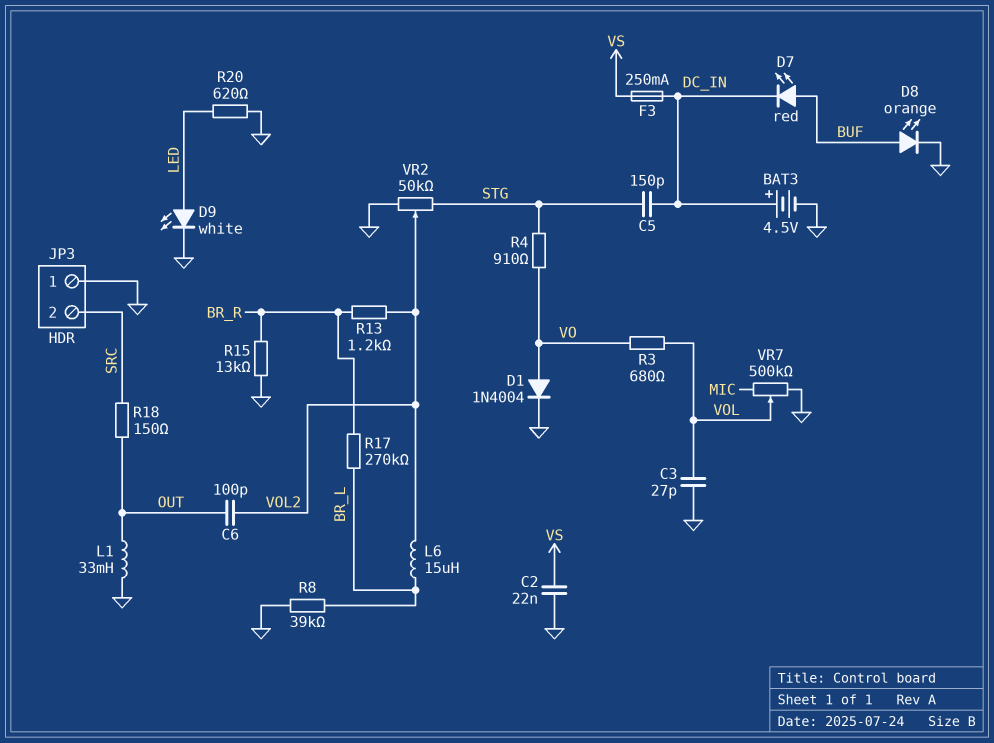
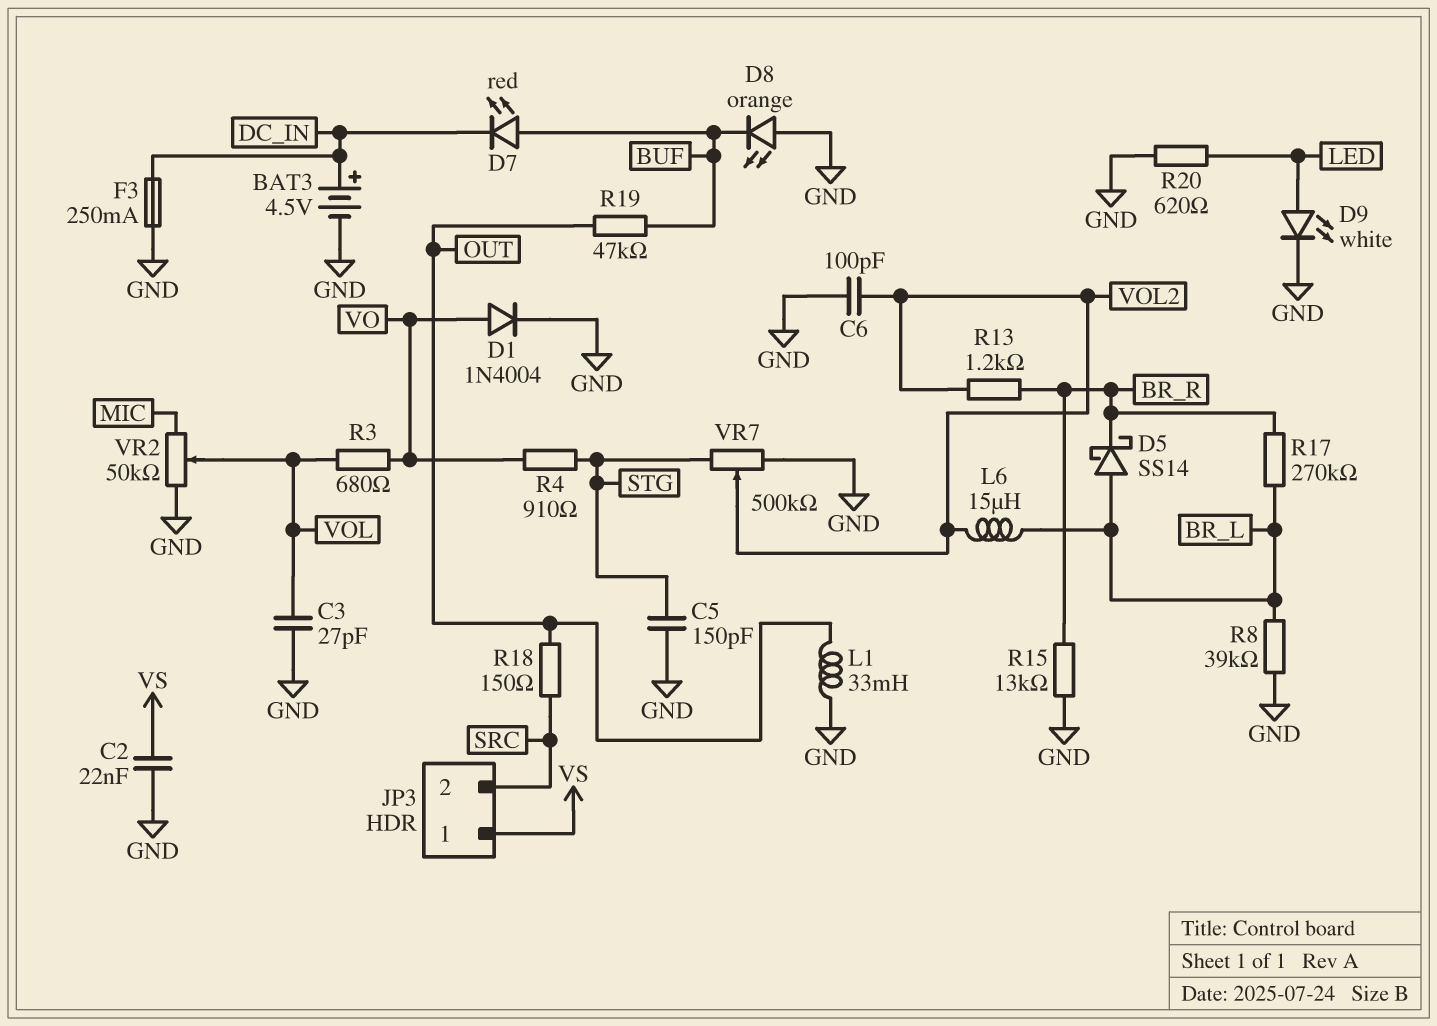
C5: 150pF (DC_IN, STG) -> 150pF (GND, STG)
C6: 100pF (OUT, VOL2) -> 100pF (GND, VOL2)
D5: none -> schottky SS14 (A BR_L, K BR_R)
D8: LED orange (A BUF, K GND) -> LED orange (A GND, K BUF)
F3: 250mA (DC_IN, VS) -> 250mA (DC_IN, GND)
JP3 pin 1: GND -> VS
R19: none -> 47k (BUF, OUT)
VR2: 50k (GND, STG, wiper VOL2) -> 50k (GND, MIC, wiper VOL)
VR7: 500k (GND, MIC, wiper VOL) -> 500k (GND, STG, wiper VOL2)

